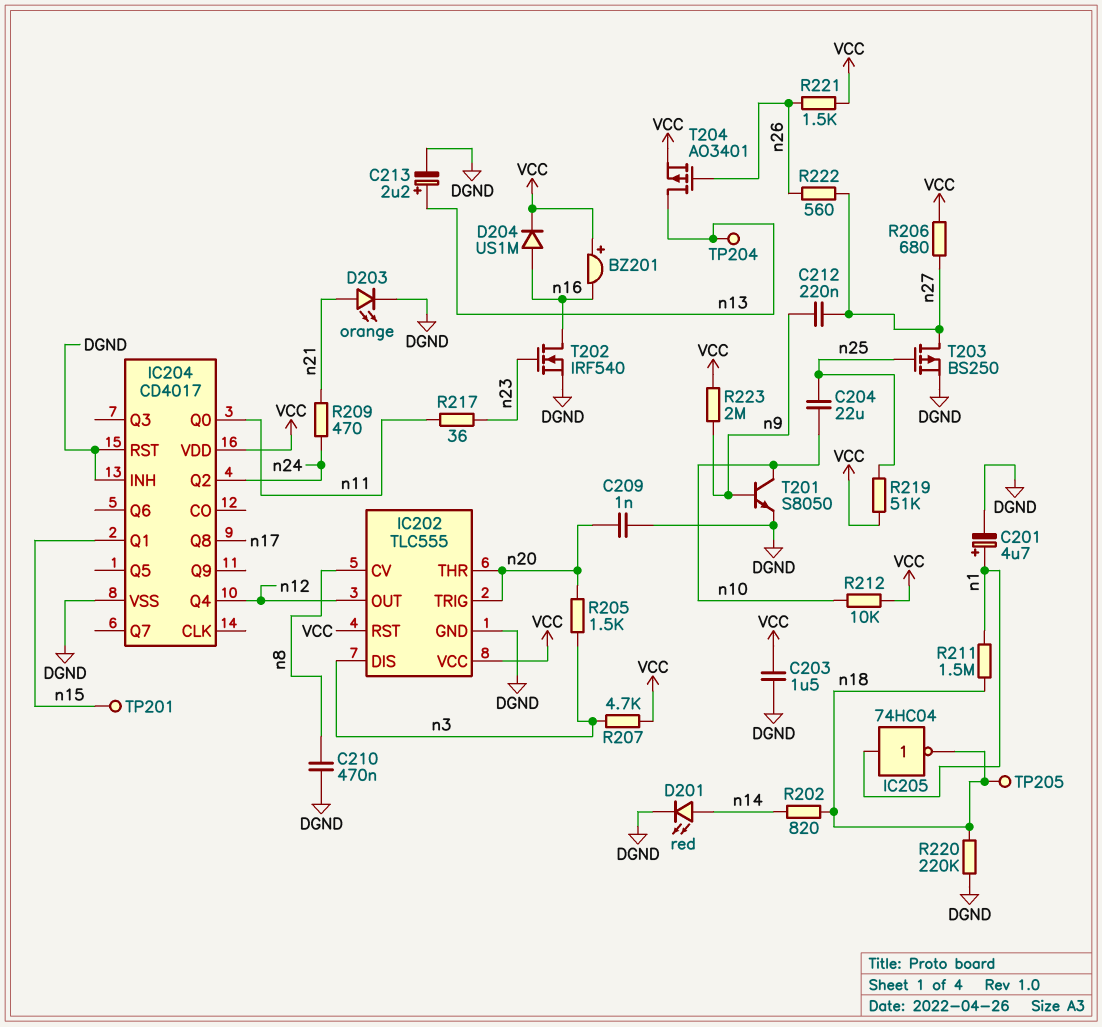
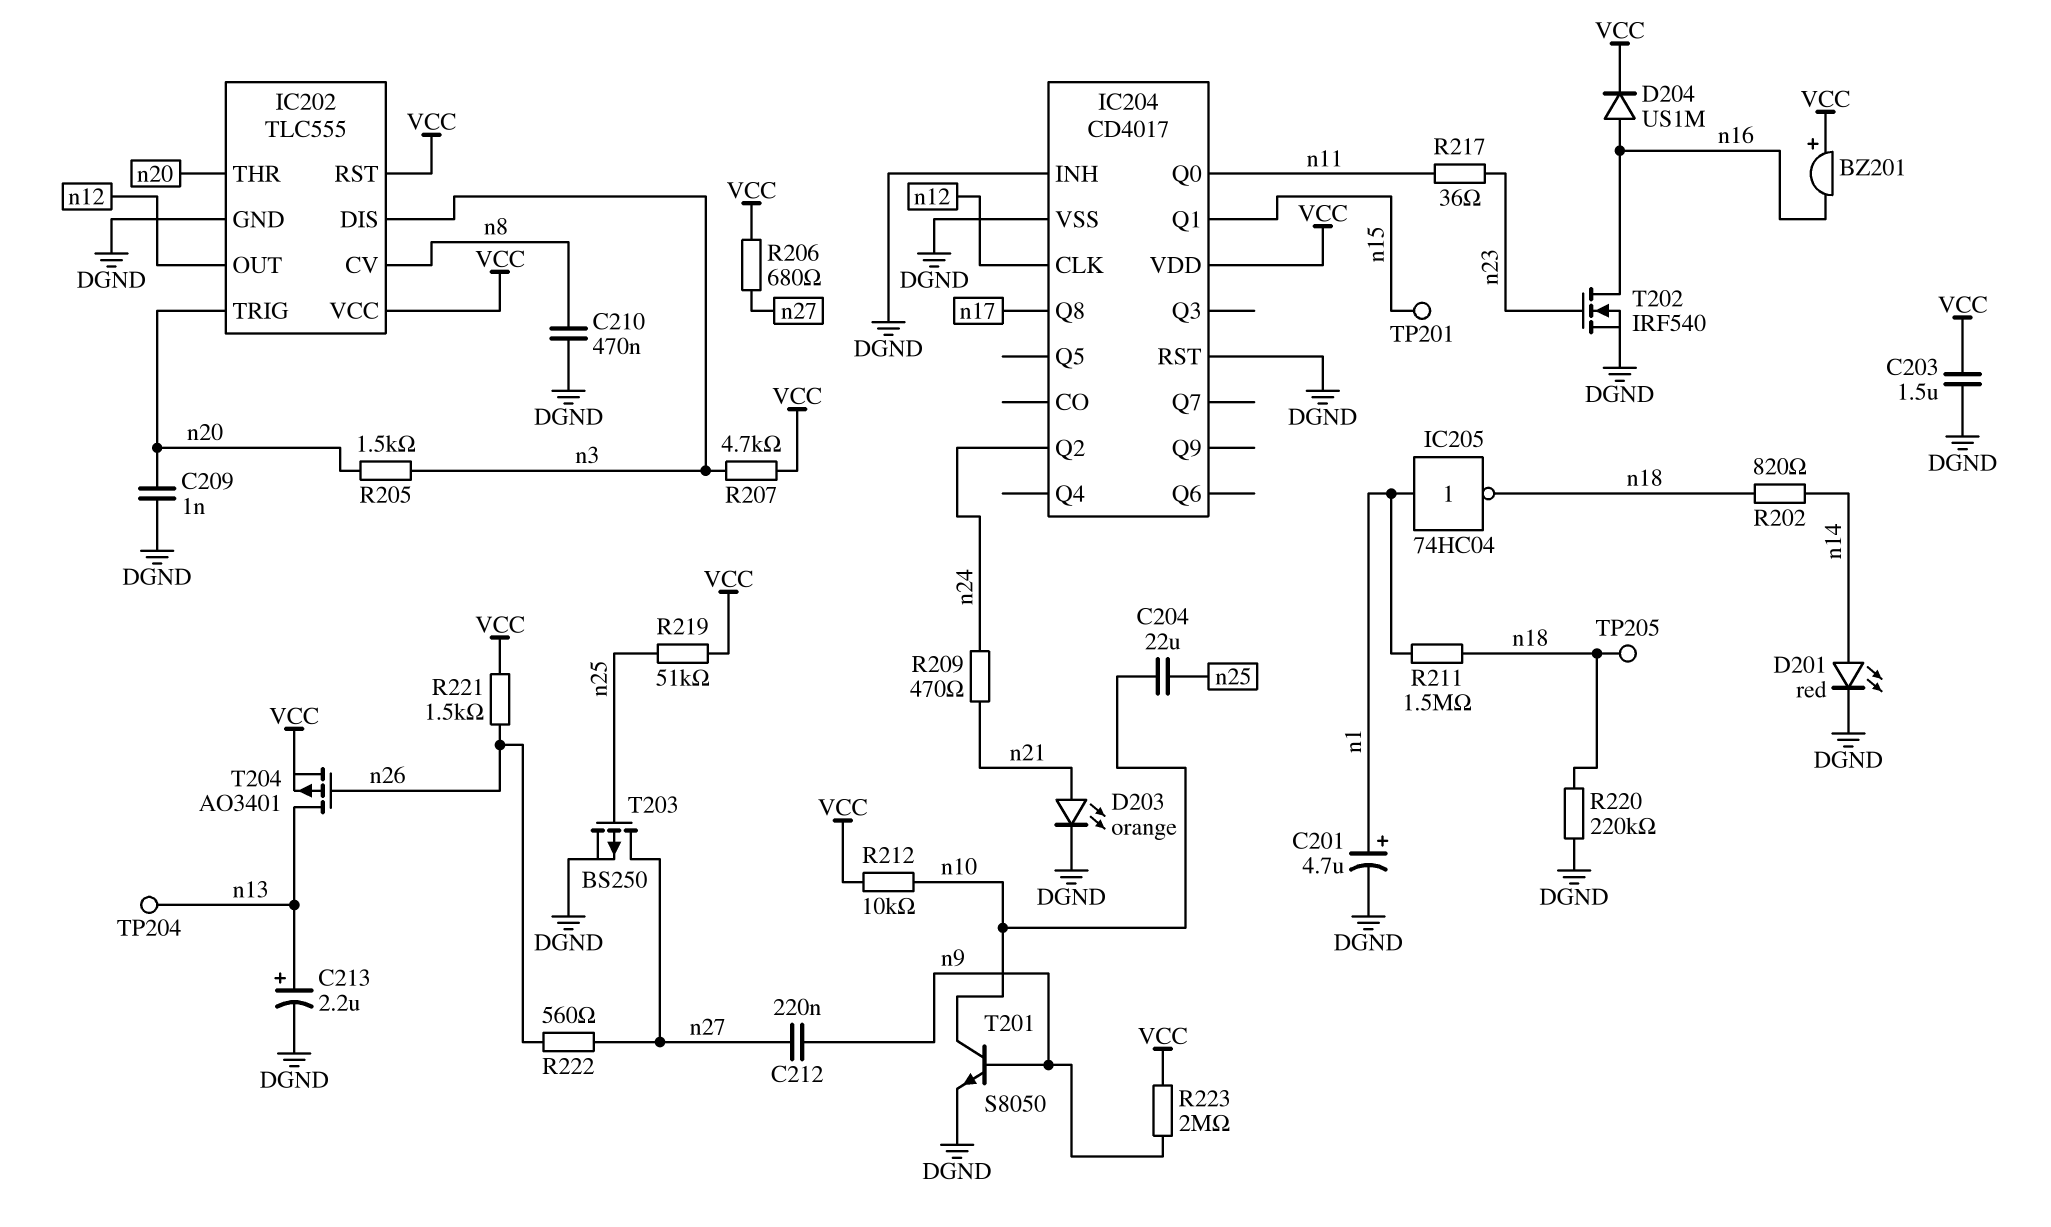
IC204 pin CLK: none -> n12
IC204 pin Q4: n12 -> none

